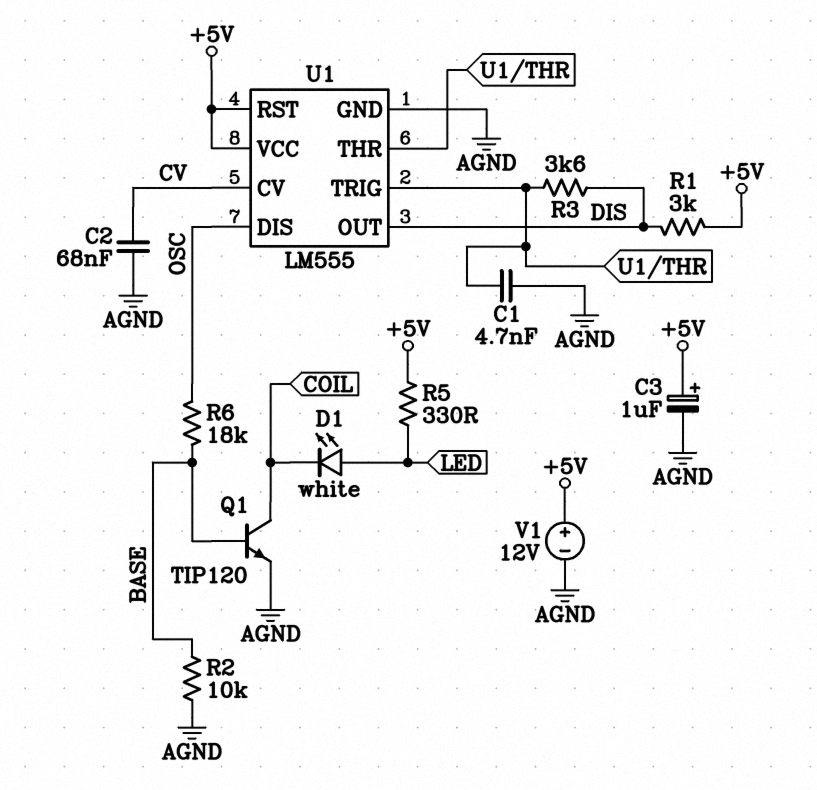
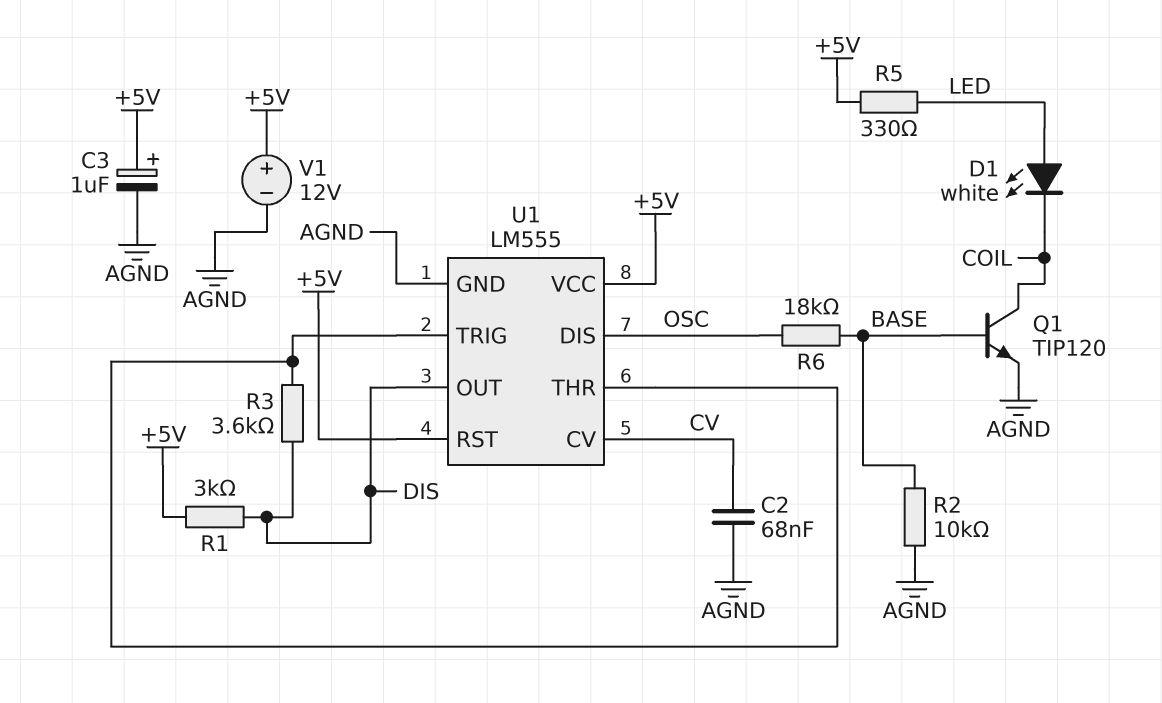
C1: 4.7nF (AGND, U1/THR) -> none

